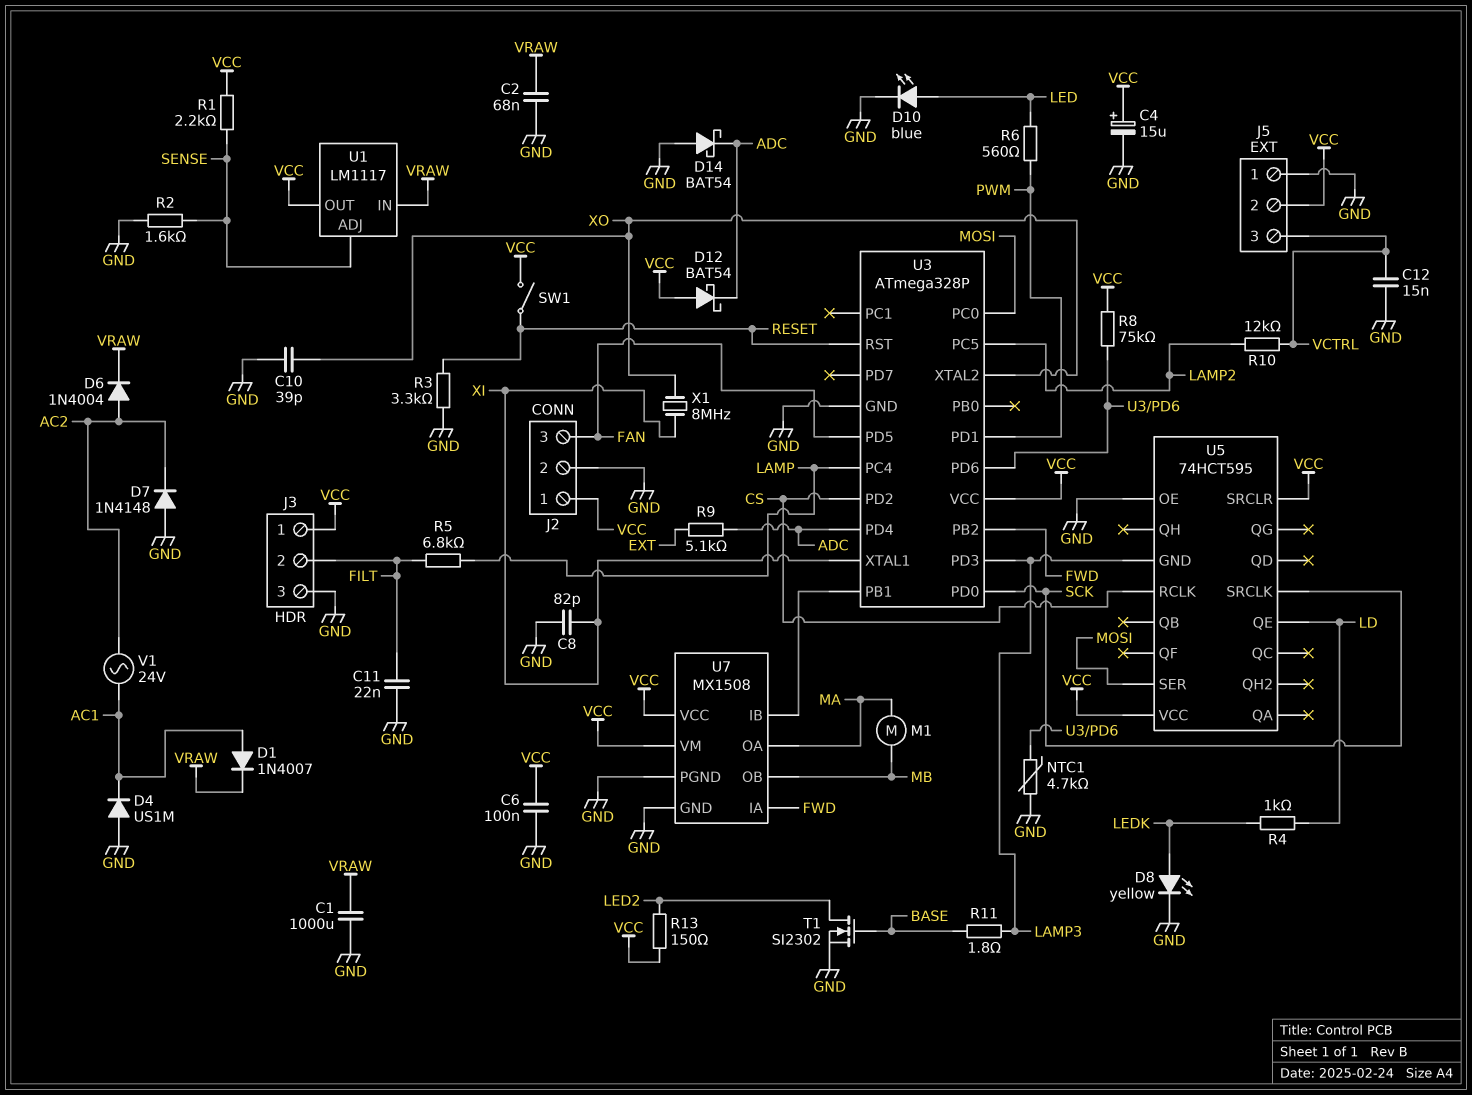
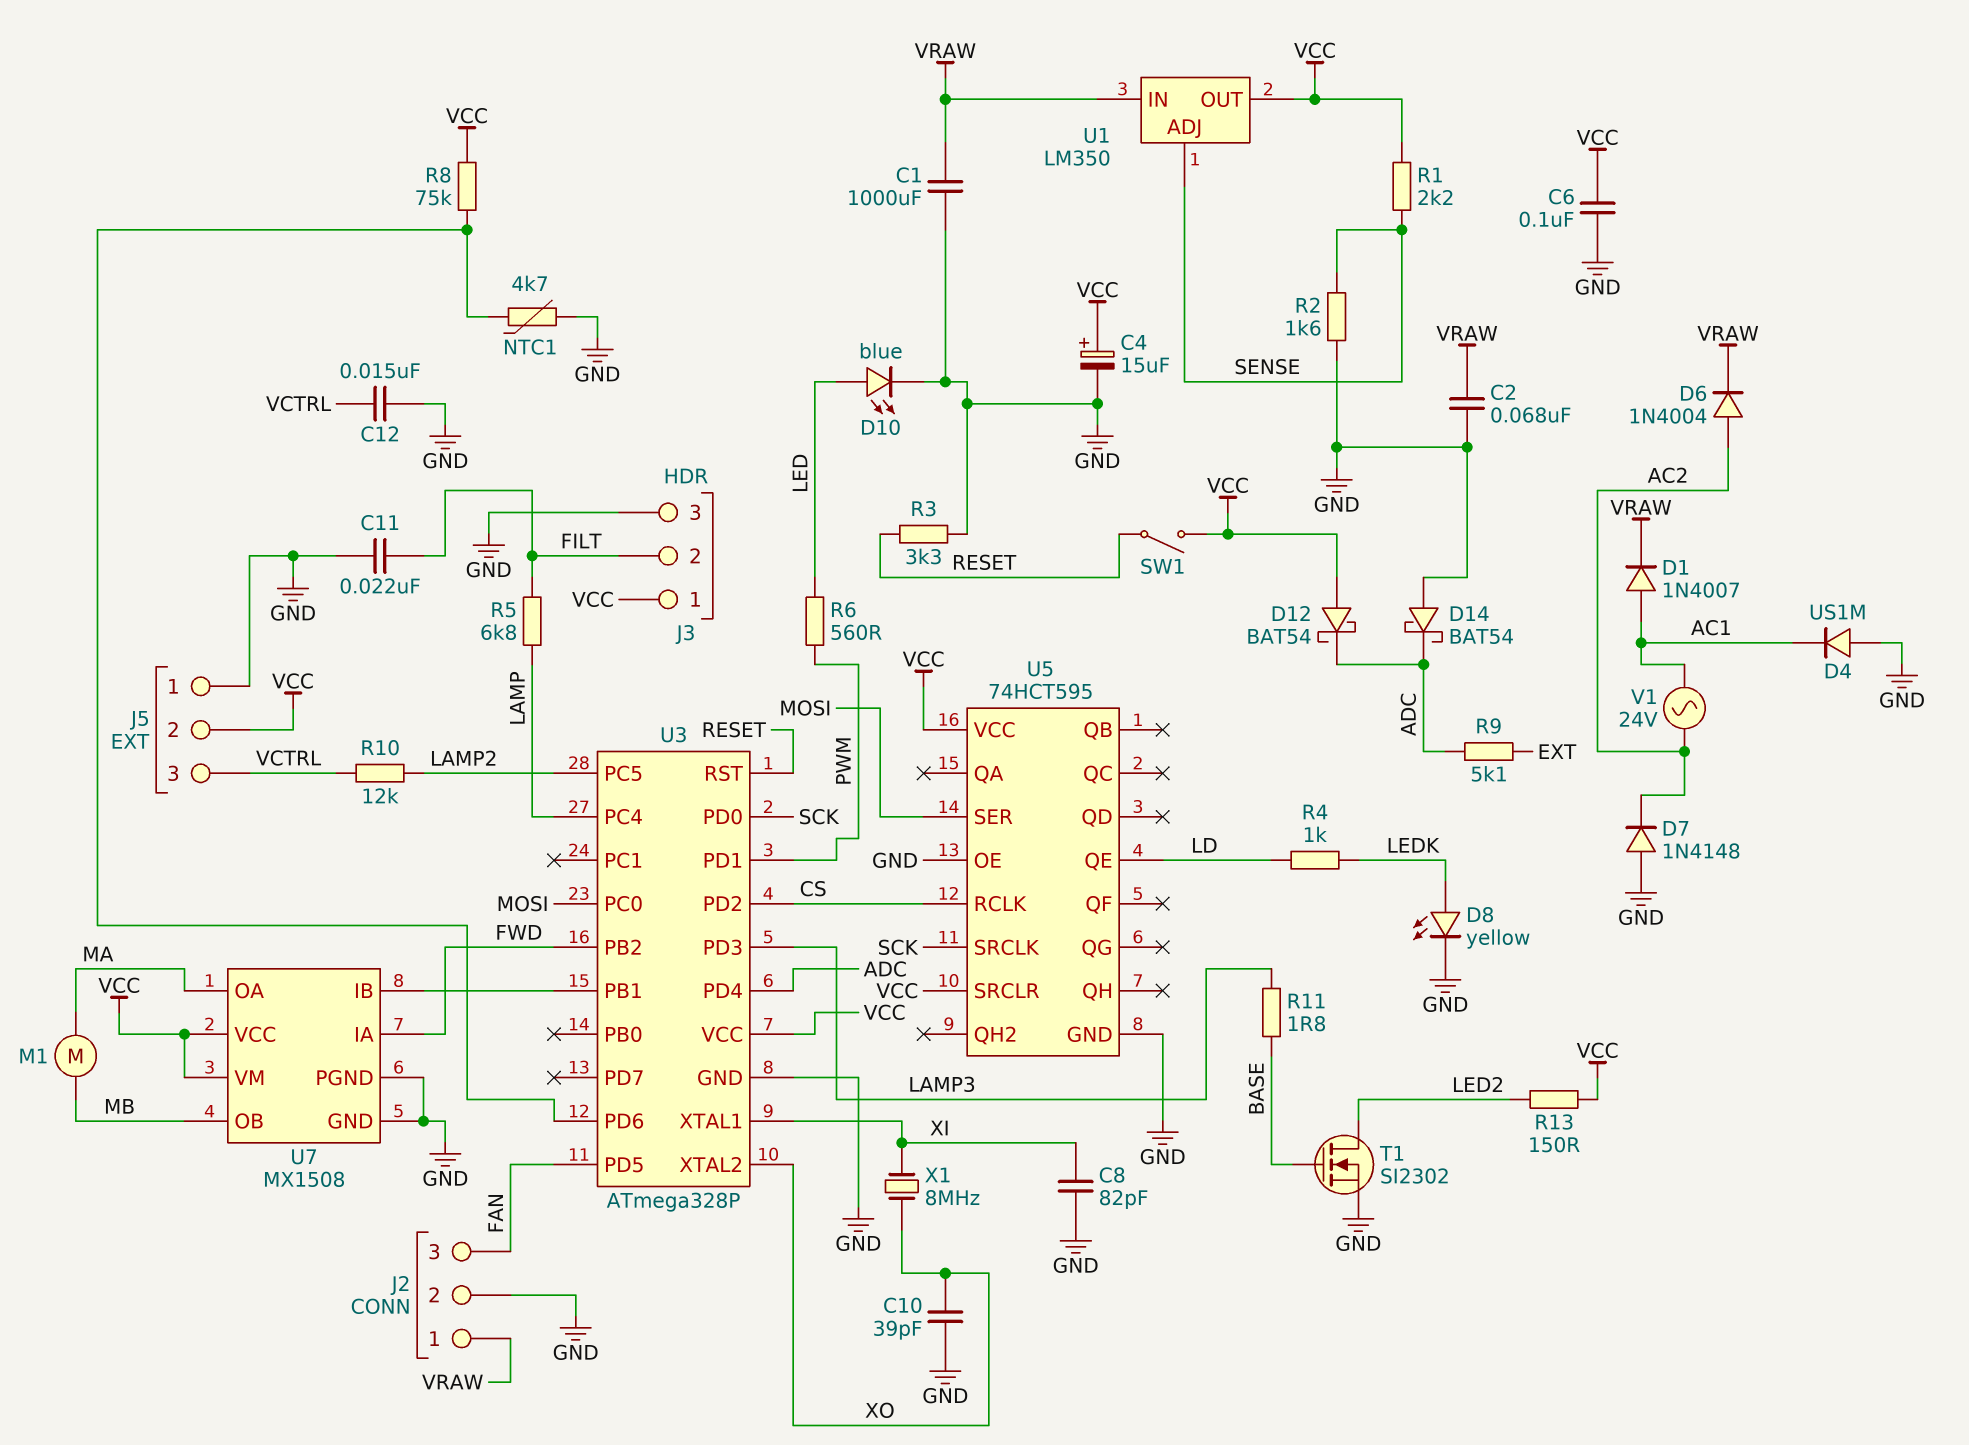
J2 pin 1: VCC -> VRAW
U1: LM1117 -> LM350
U5 pin GND: LAMP3 -> GND

